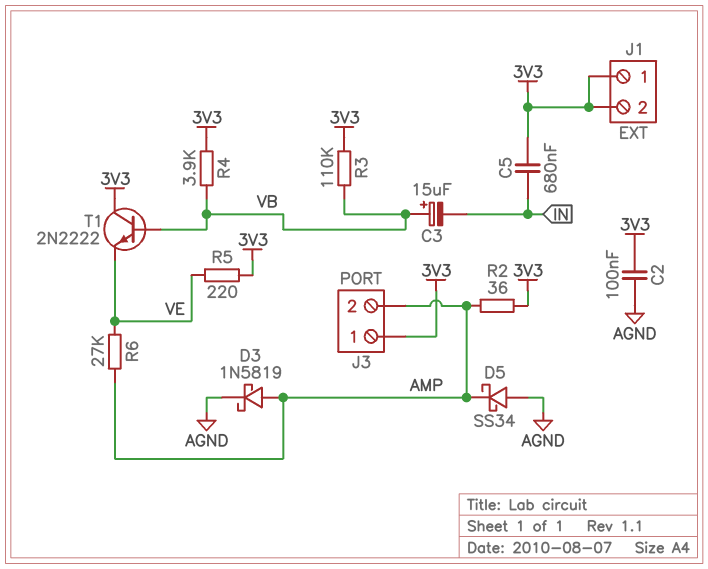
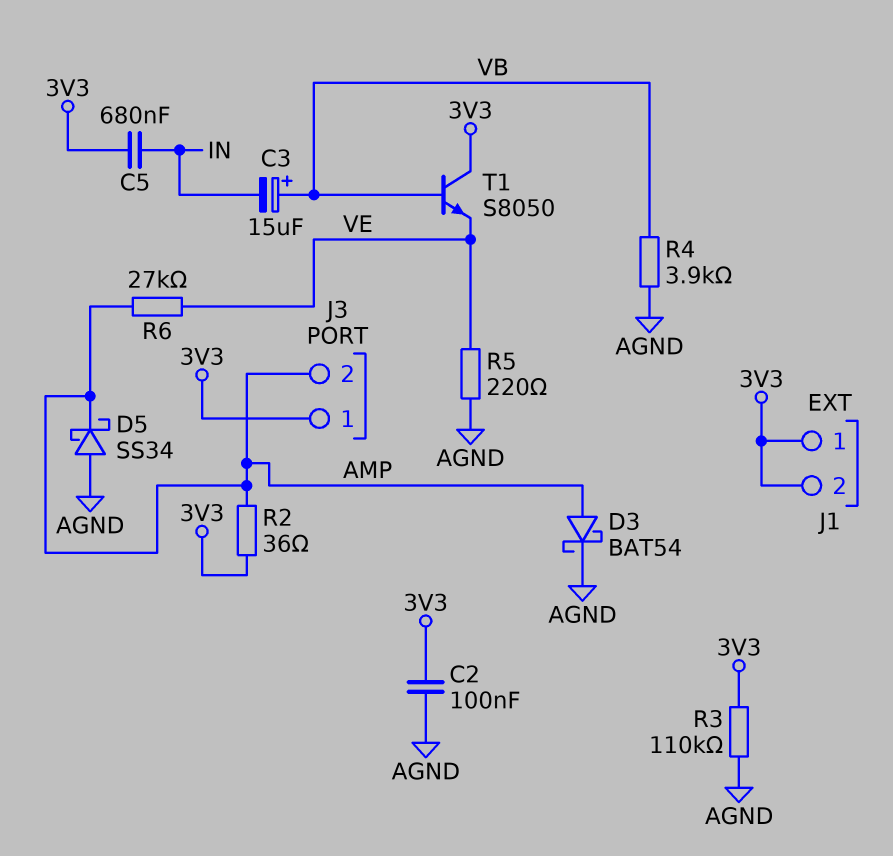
D3: schottky 1N5819 (A AMP, K AGND) -> schottky BAT54 (A AMP, K AGND)
R3: 110k (3V3, VB) -> 110k (3V3, AGND)
R4: 3.9k (3V3, VB) -> 3.9k (AGND, VB)
R5: 220 (3V3, VE) -> 220 (AGND, VE)
T1: NPN 2N2222 (B VB, C 3V3, E VE) -> NPN S8050 (B VB, C 3V3, E VE)

